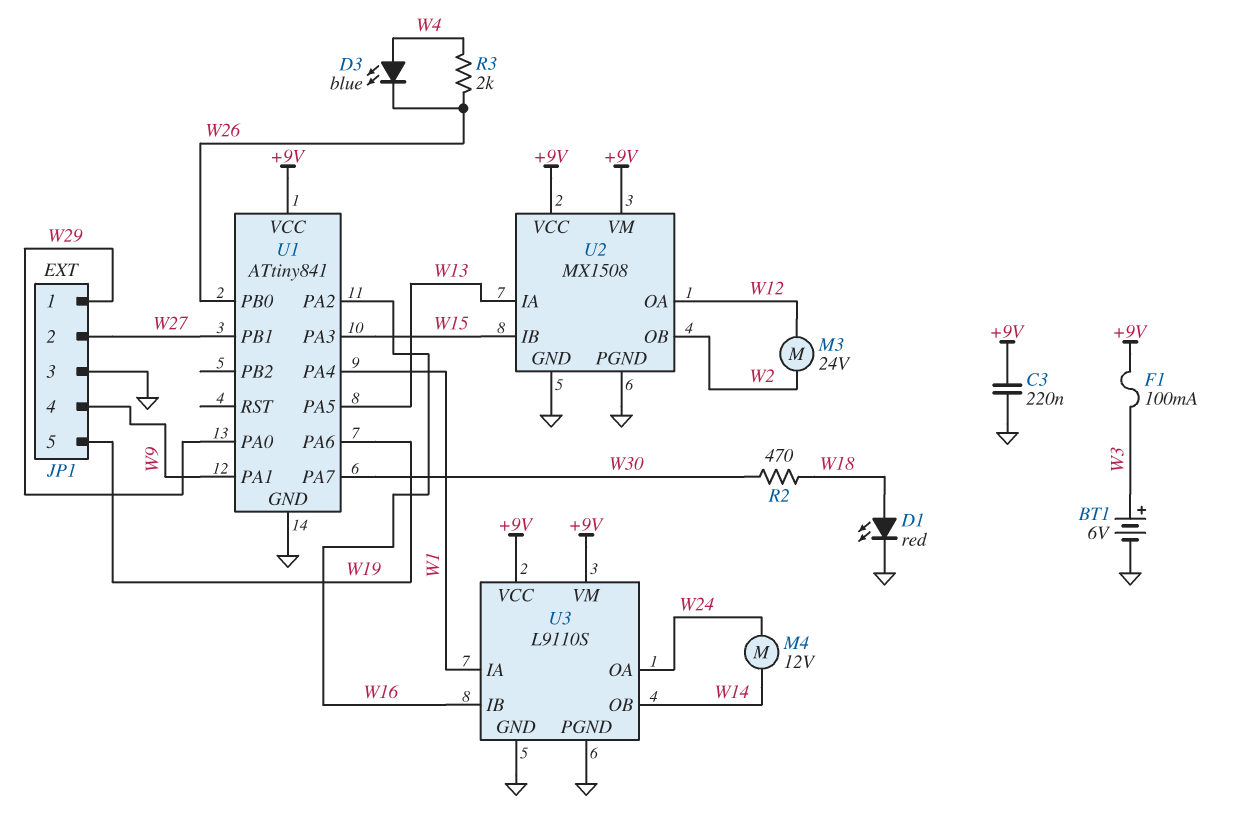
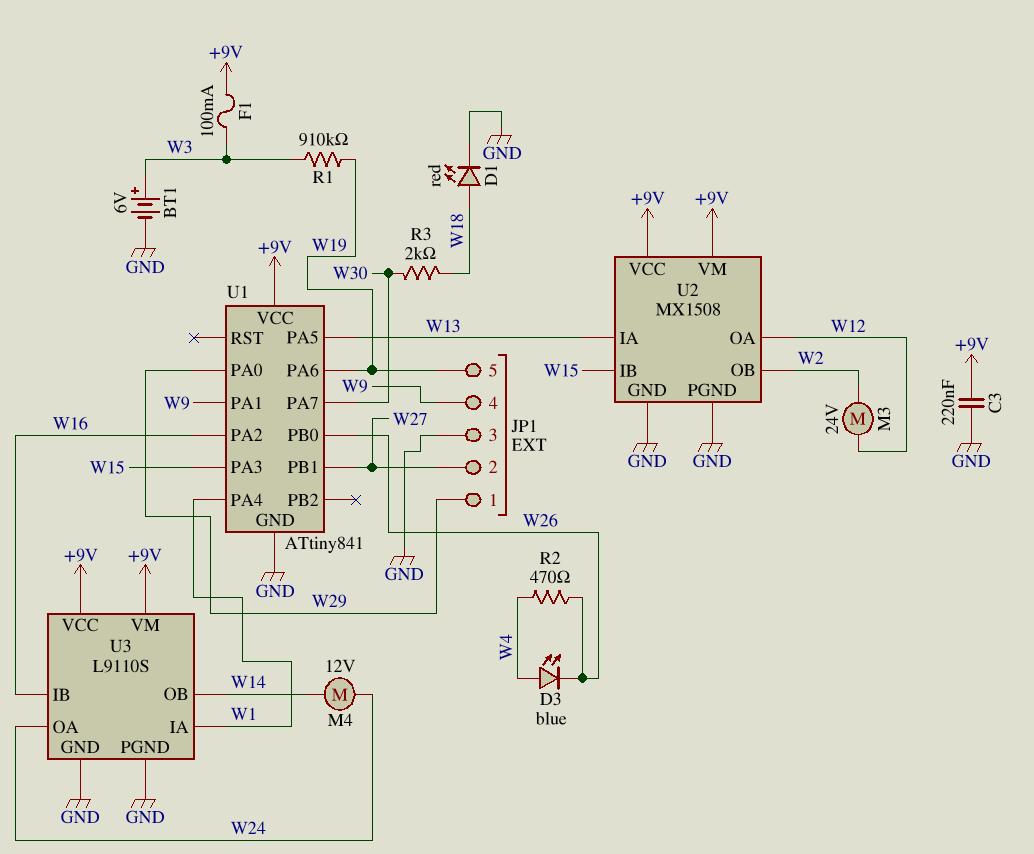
R1: none -> 910k (W3, W19)
R2: 470 (W18, W30) -> 470 (W4, W26)
R3: 2k (W4, W26) -> 2k (W18, W30)

